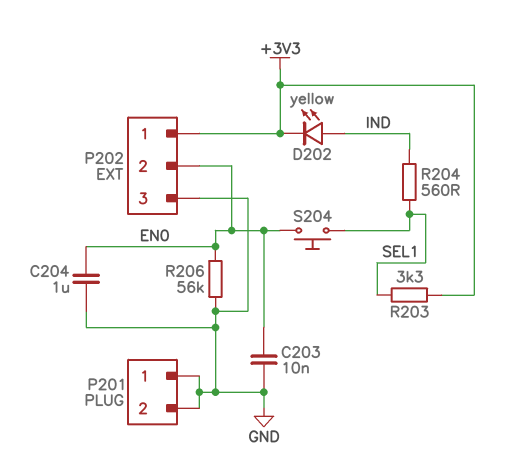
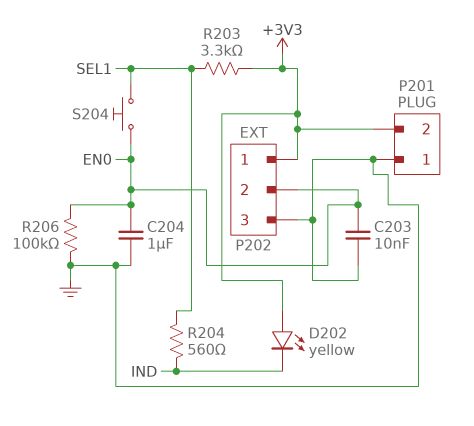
D202: LED yellow (A IND, K +3V3) -> LED yellow (A +3V3, K IND)
P201 pin 2: GND -> +3V3
R206: 56k (EN0, GND) -> 100k (EN0, GND)

